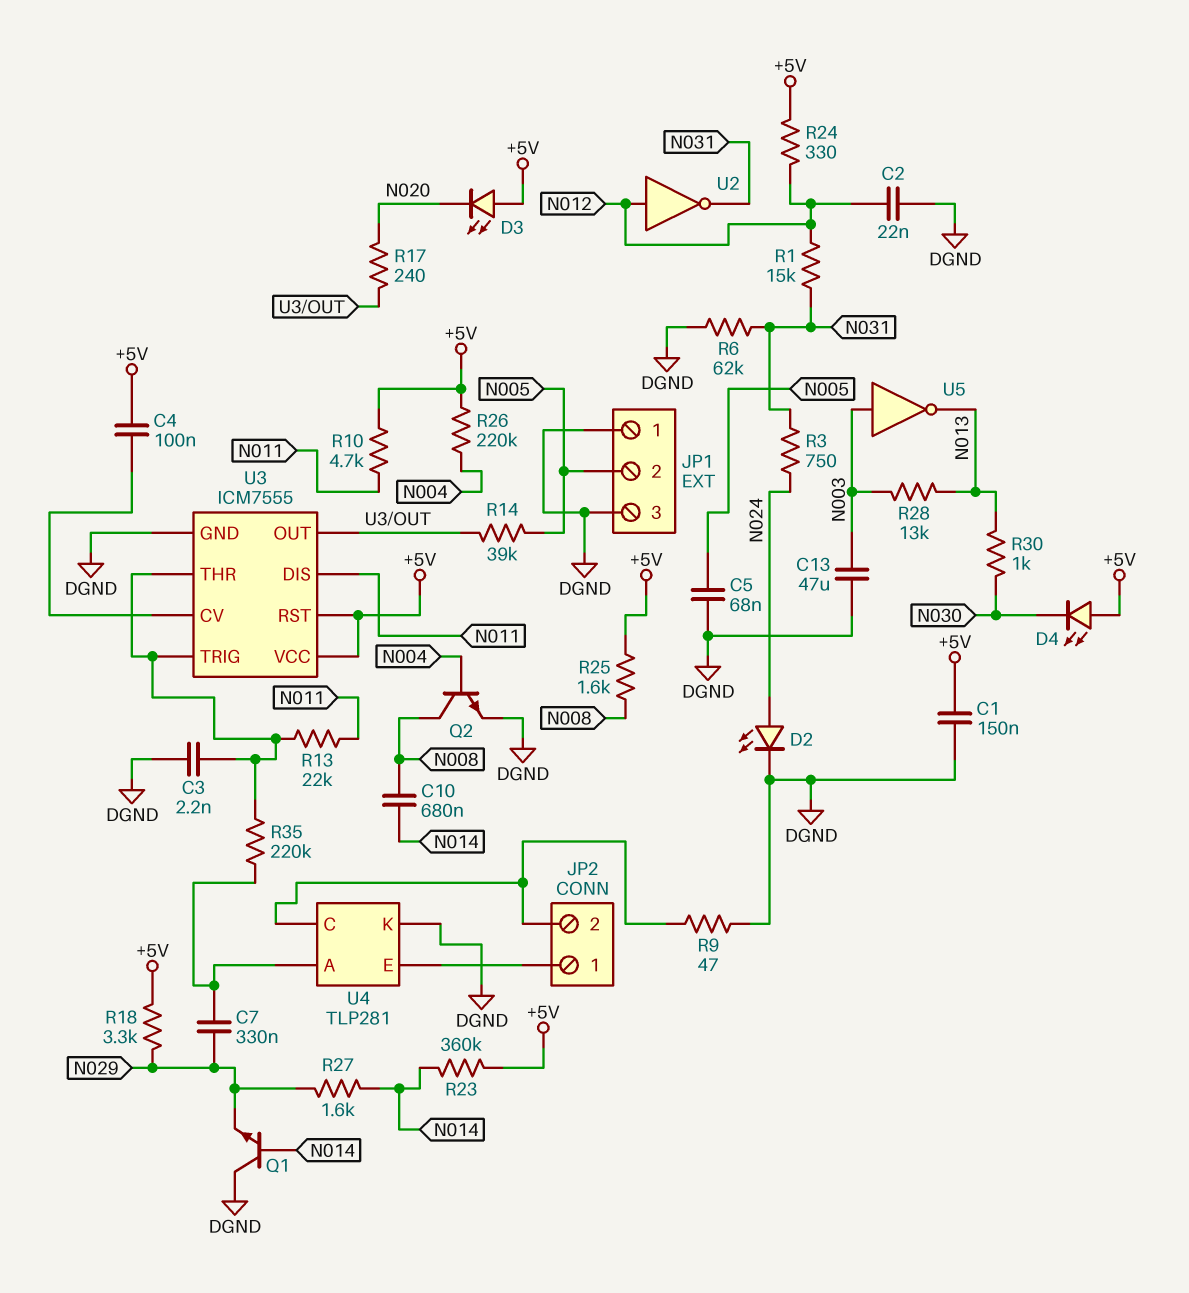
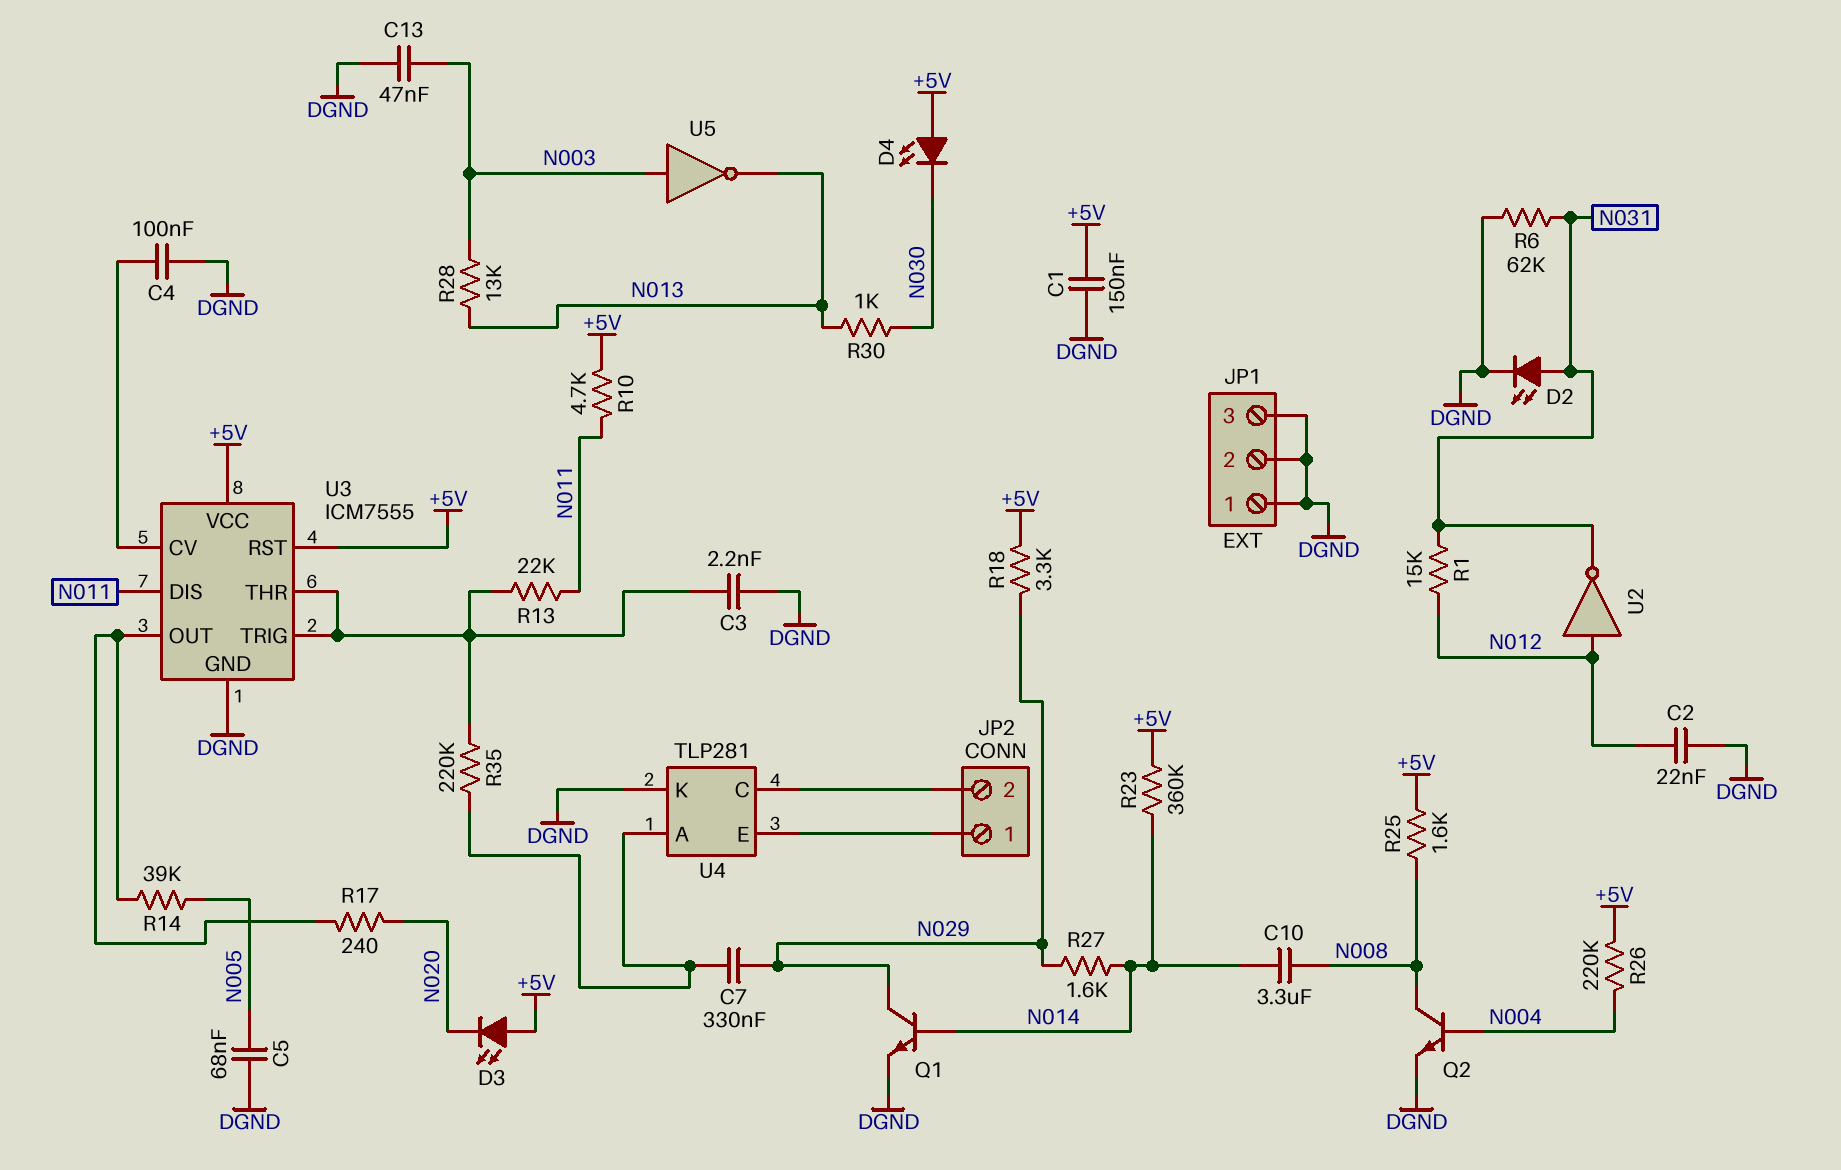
C4: 100nF (+5V, U3/CV) -> 100nF (DGND, U3/CV)
C10: 680nF (N008, N014) -> 3.3uF (N008, N014)
C13: 47uF (DGND, N003) -> 47nF (DGND, N003)
D2: LED (A N024, K DGND) -> LED (A N031, K DGND)
JP1 pin 2: N005 -> DGND
Q1: NPN (B N014, C DGND, E N029) -> NPN (B N014, C N029, E DGND)
R3: 750 (N024, N031) -> none
R9: 47 (DGND, JP2/2) -> none
R24: 330 (+5V, N012) -> none

